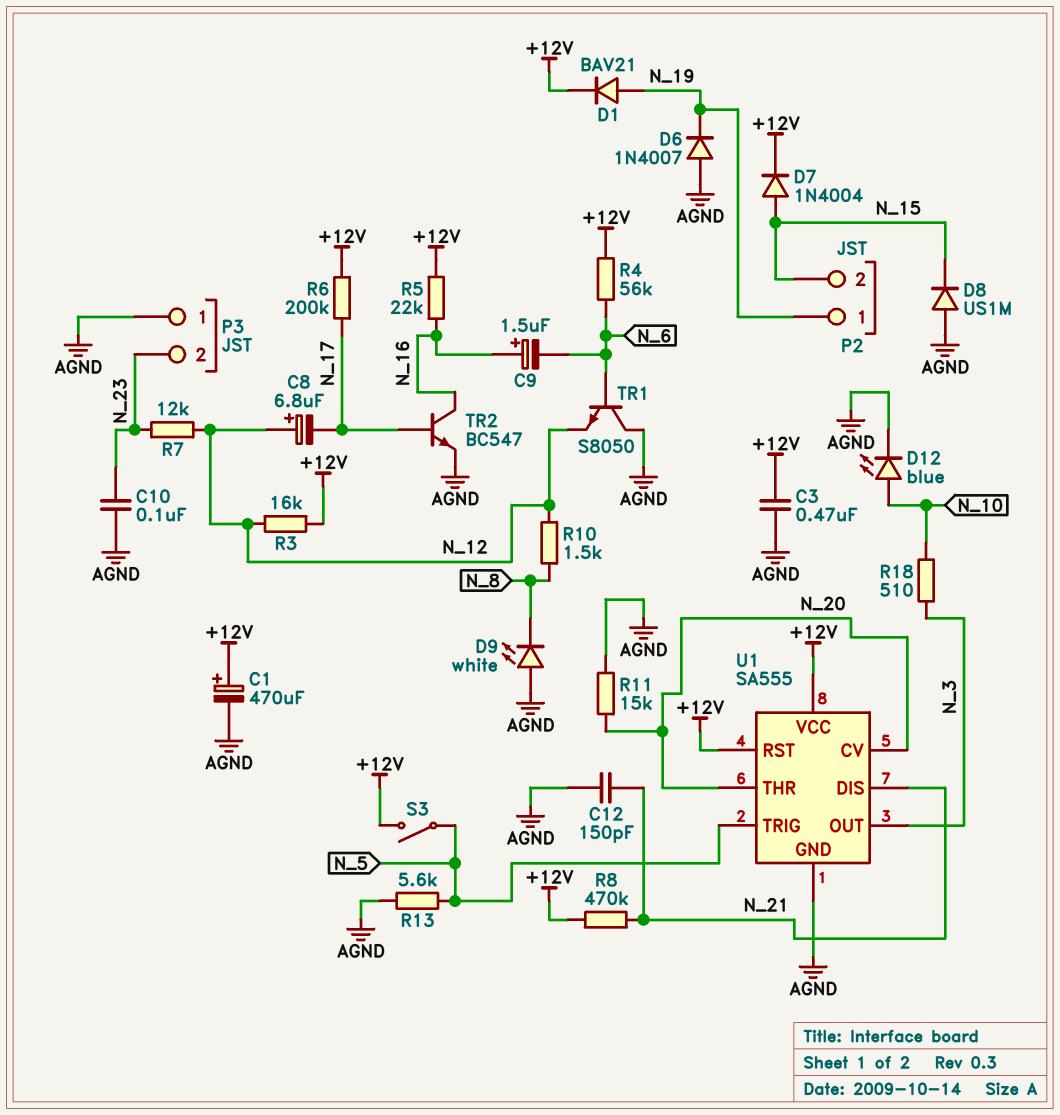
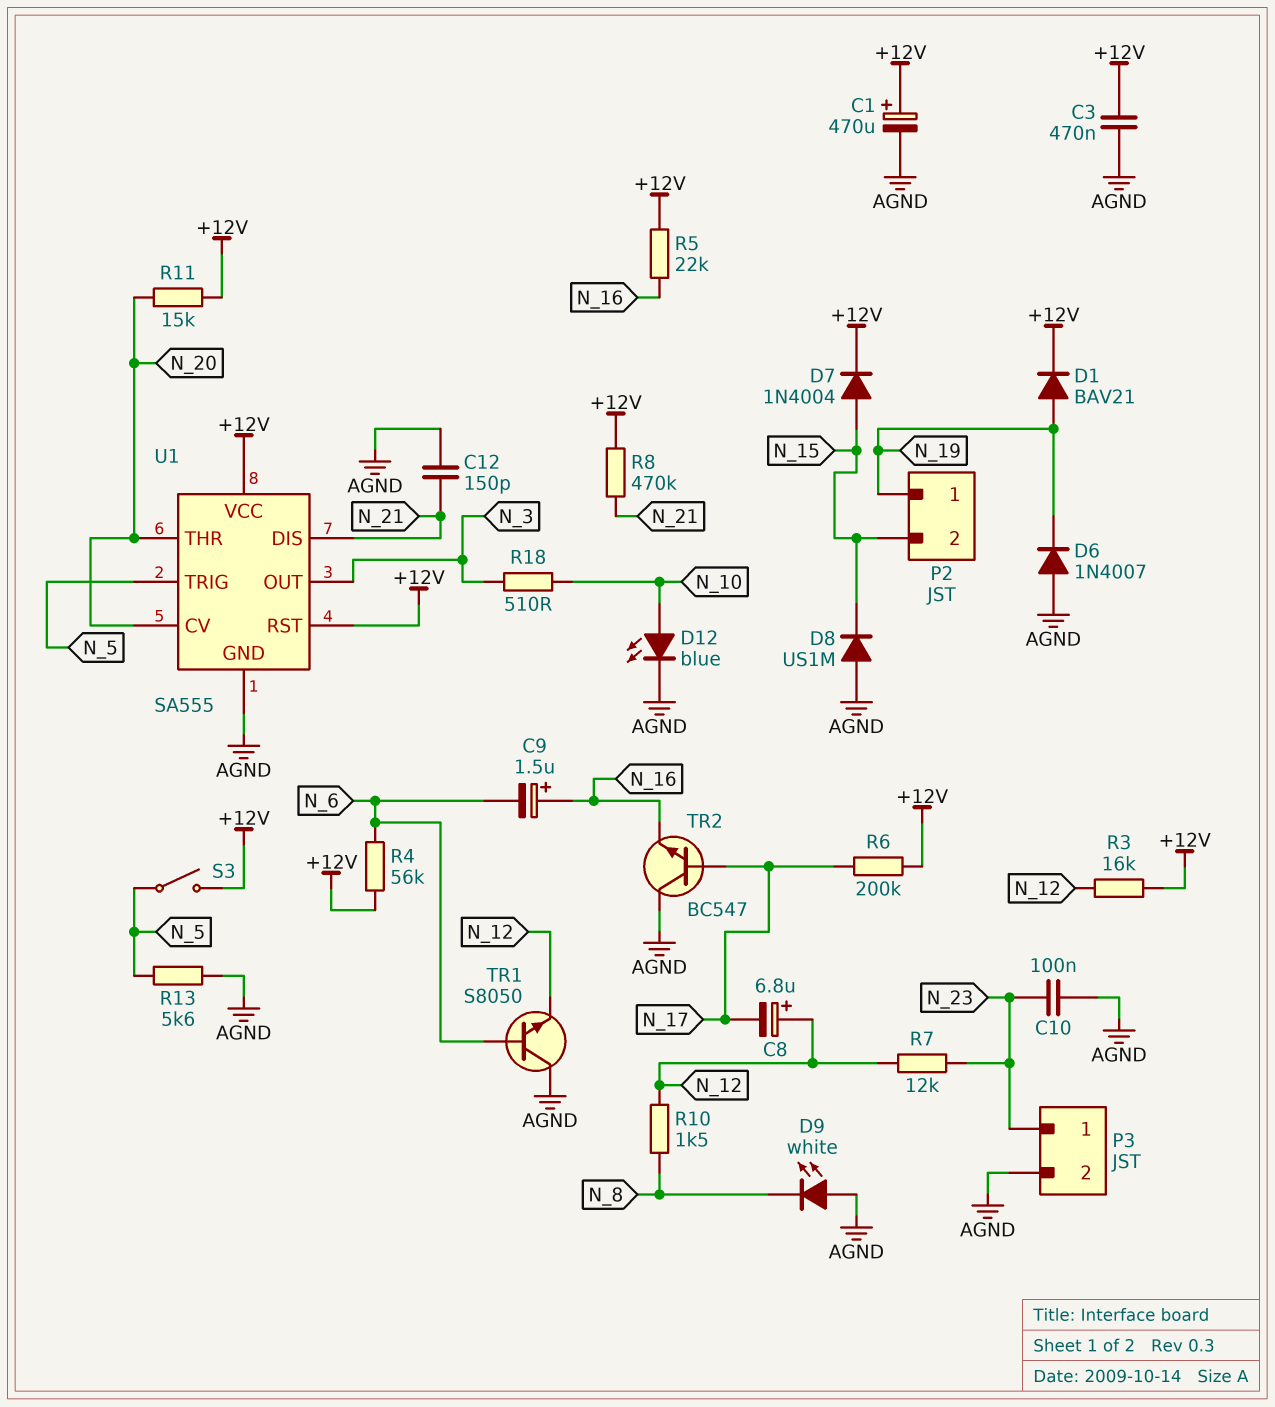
P3 pin 1: AGND -> N_23
P3 pin 2: N_23 -> AGND
R11: 15k (AGND, N_20) -> 15k (+12V, N_20)
TR2: NPN BC547 (B N_17, C N_16, E AGND) -> NPN BC547 (B N_17, C AGND, E N_16)

